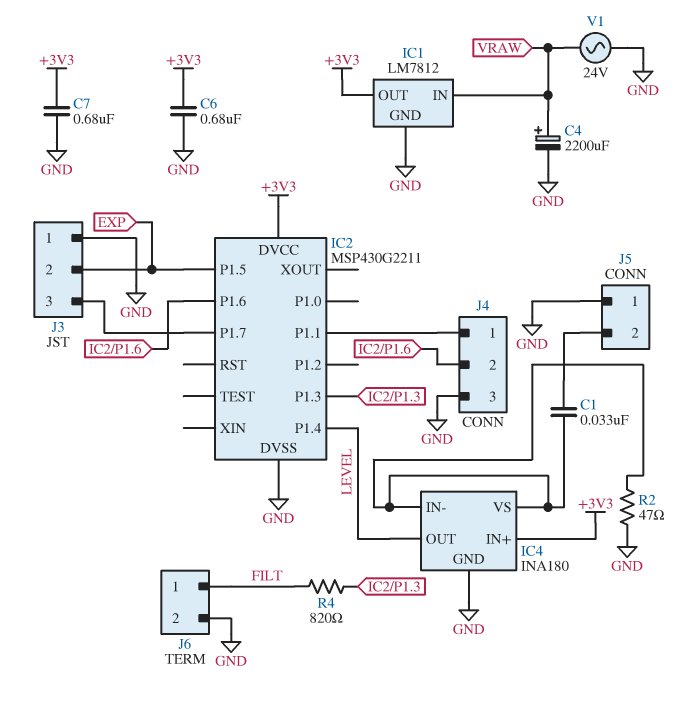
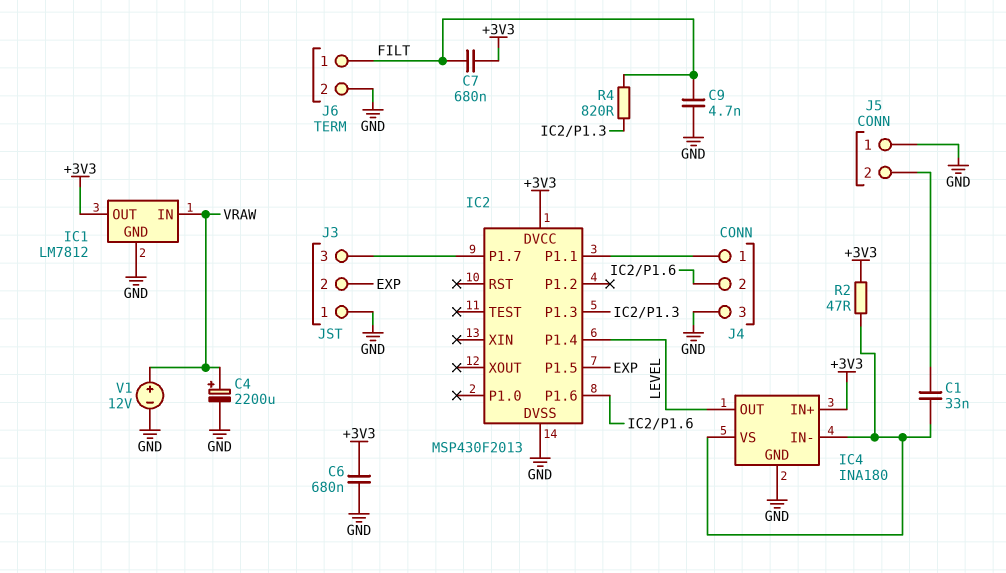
C7: 680nF (+3V3, GND) -> 680nF (+3V3, FILT)
C9: none -> 4.7nF (FILT, GND)
IC2: MSP430G2211 -> MSP430F2013
R2: 47 (GND, IC4/IN-) -> 47 (+3V3, IC4/IN-)
V1: AC 24V (GND, VRAW) -> 12V (plus VRAW, minus GND)

